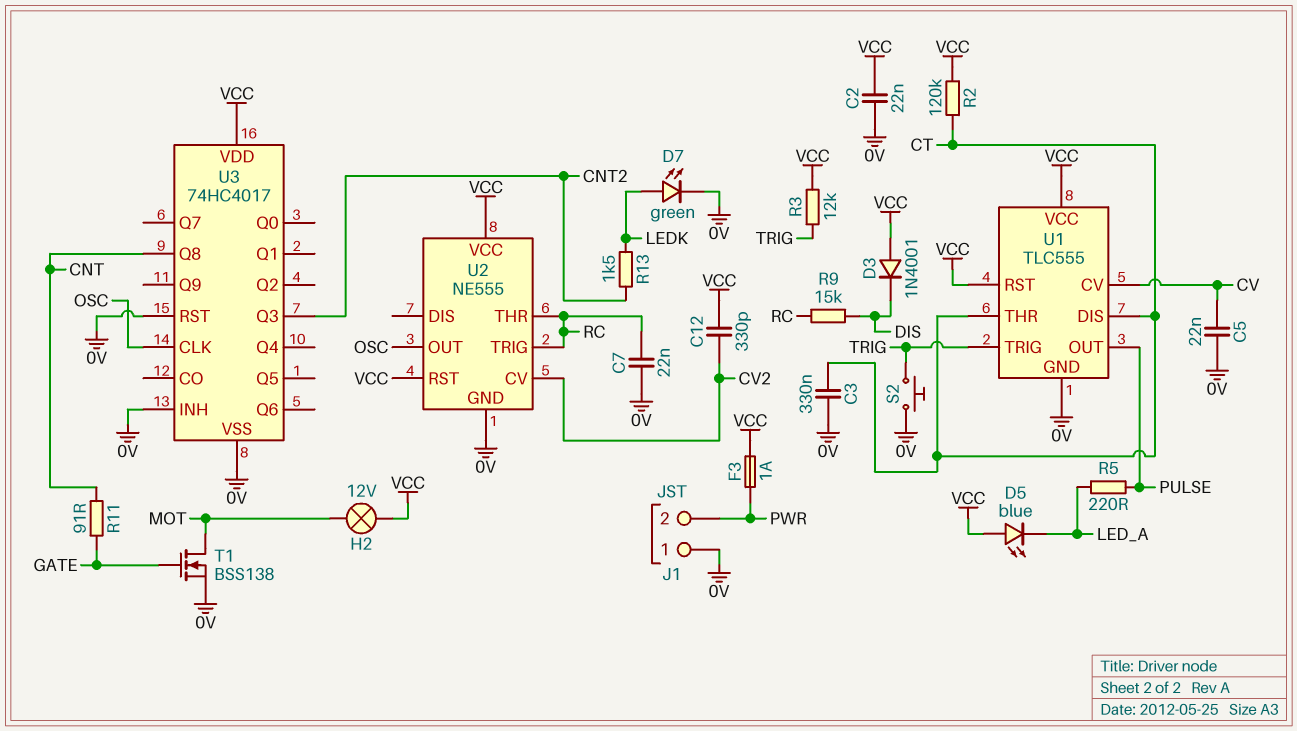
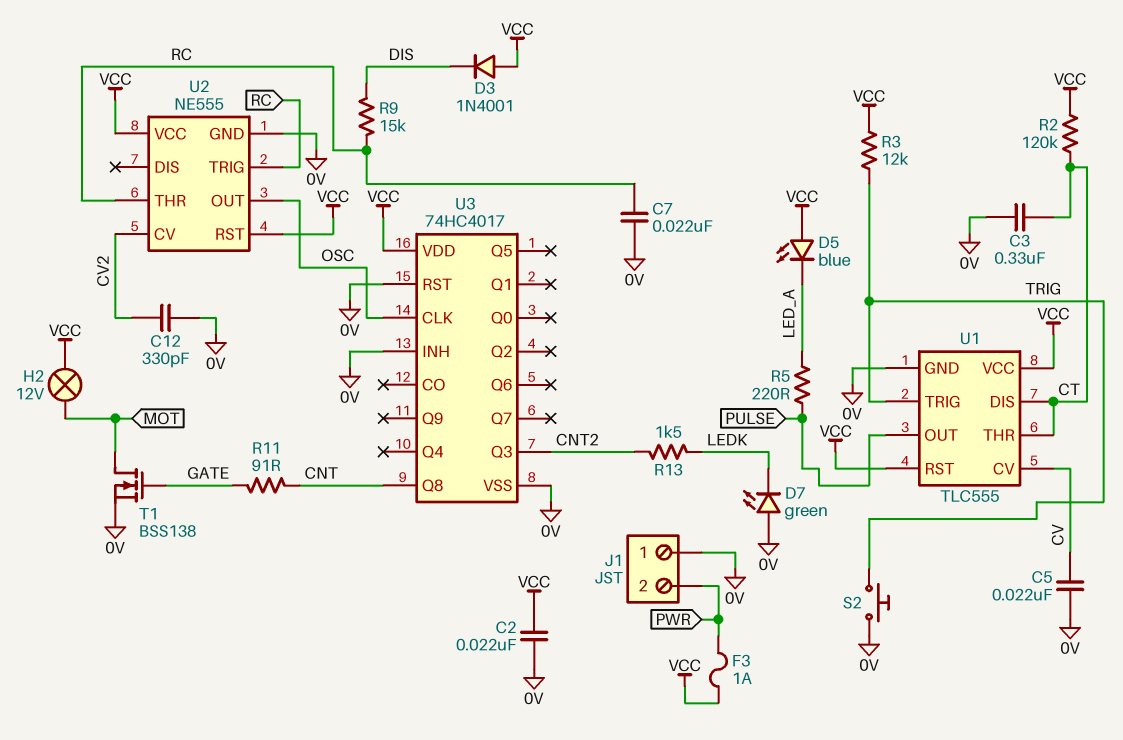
C12: 330pF (CV2, VCC) -> 330pF (0V, CV2)
D7: LED green (A LEDK, K 0V) -> LED green (A 0V, K LEDK)

